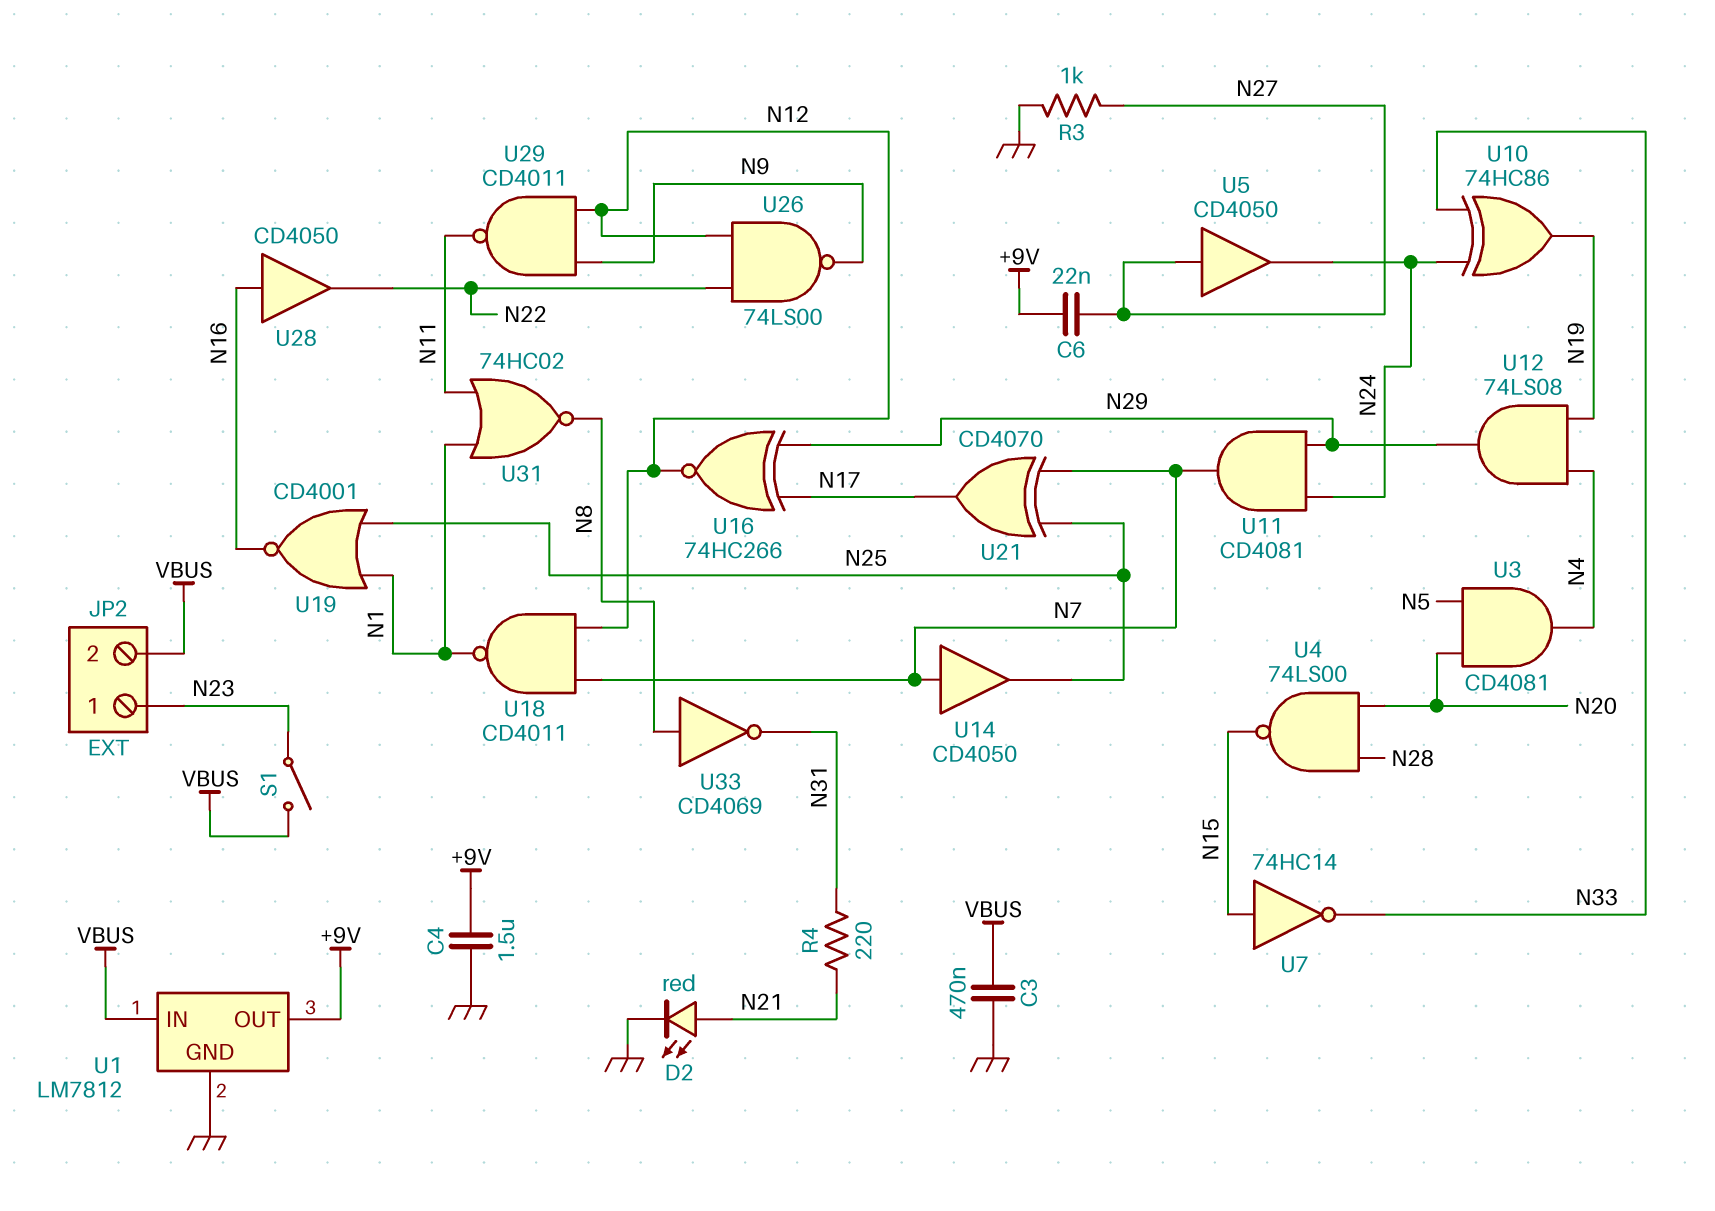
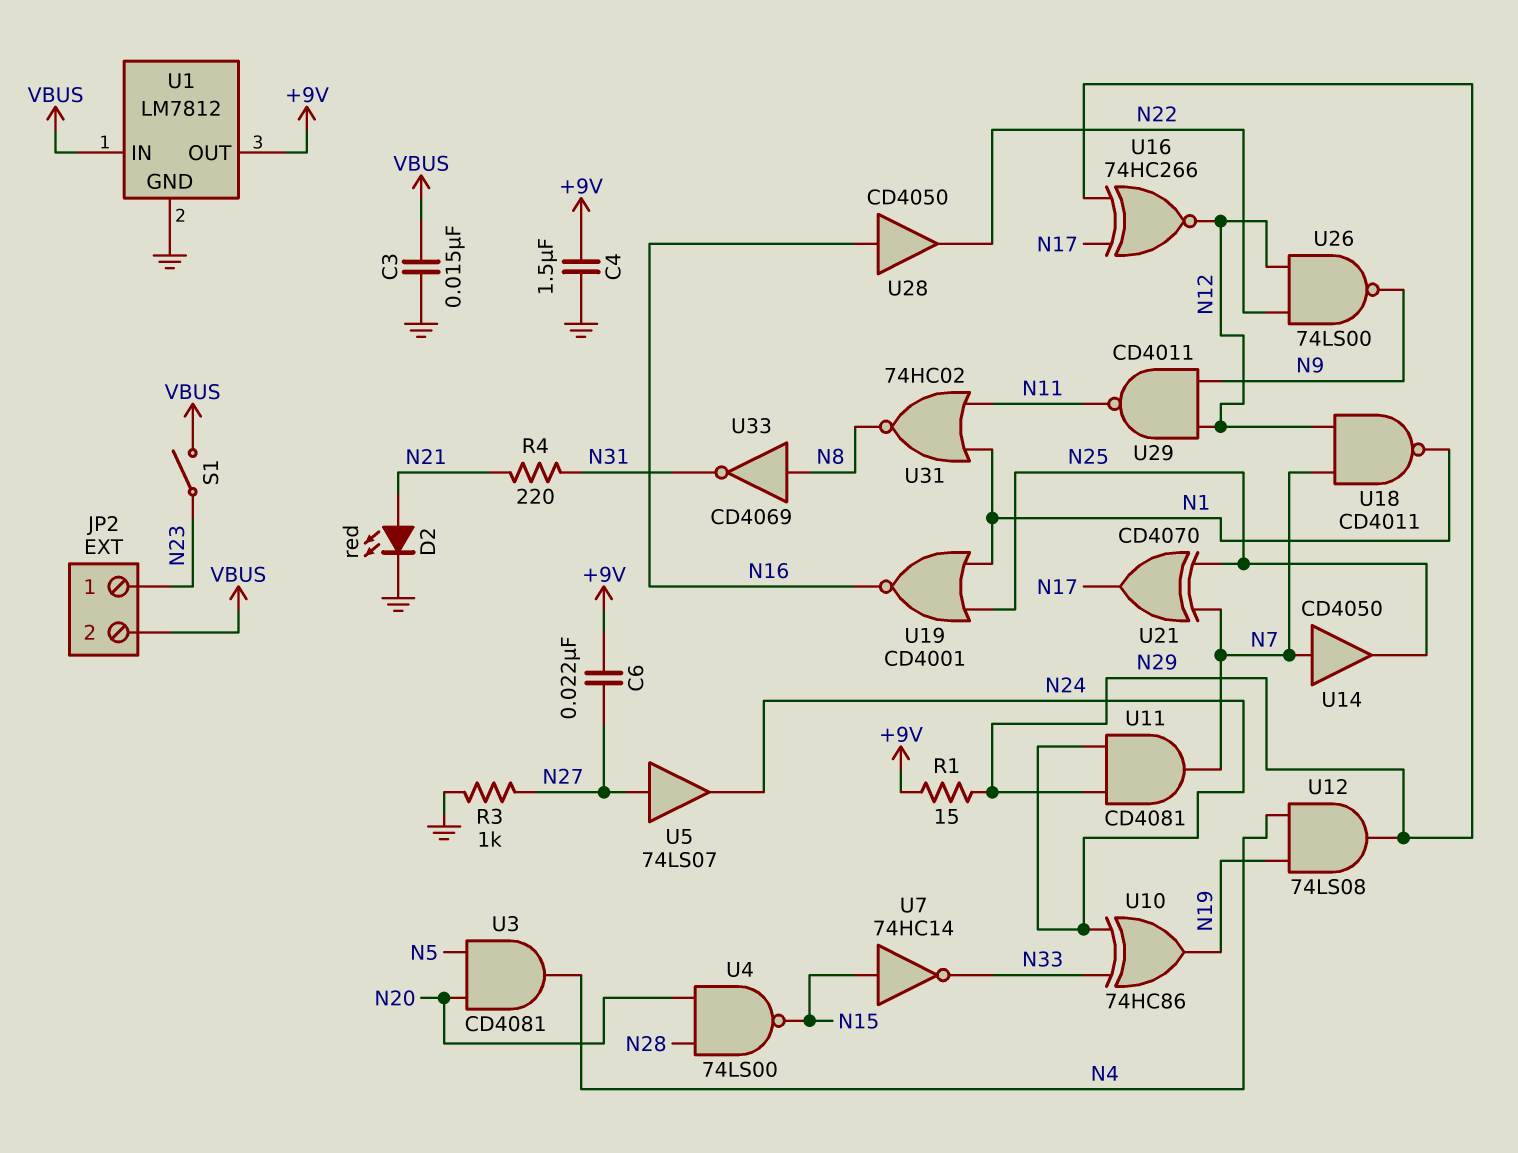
C3: 470nF (GND, VBUS) -> 15nF (GND, VBUS)
R1: none -> 15 (+9V, N29)
U5: buffer CD4050 (in N27, out N24) -> buffer 74LS07 (in N27, out N24)

